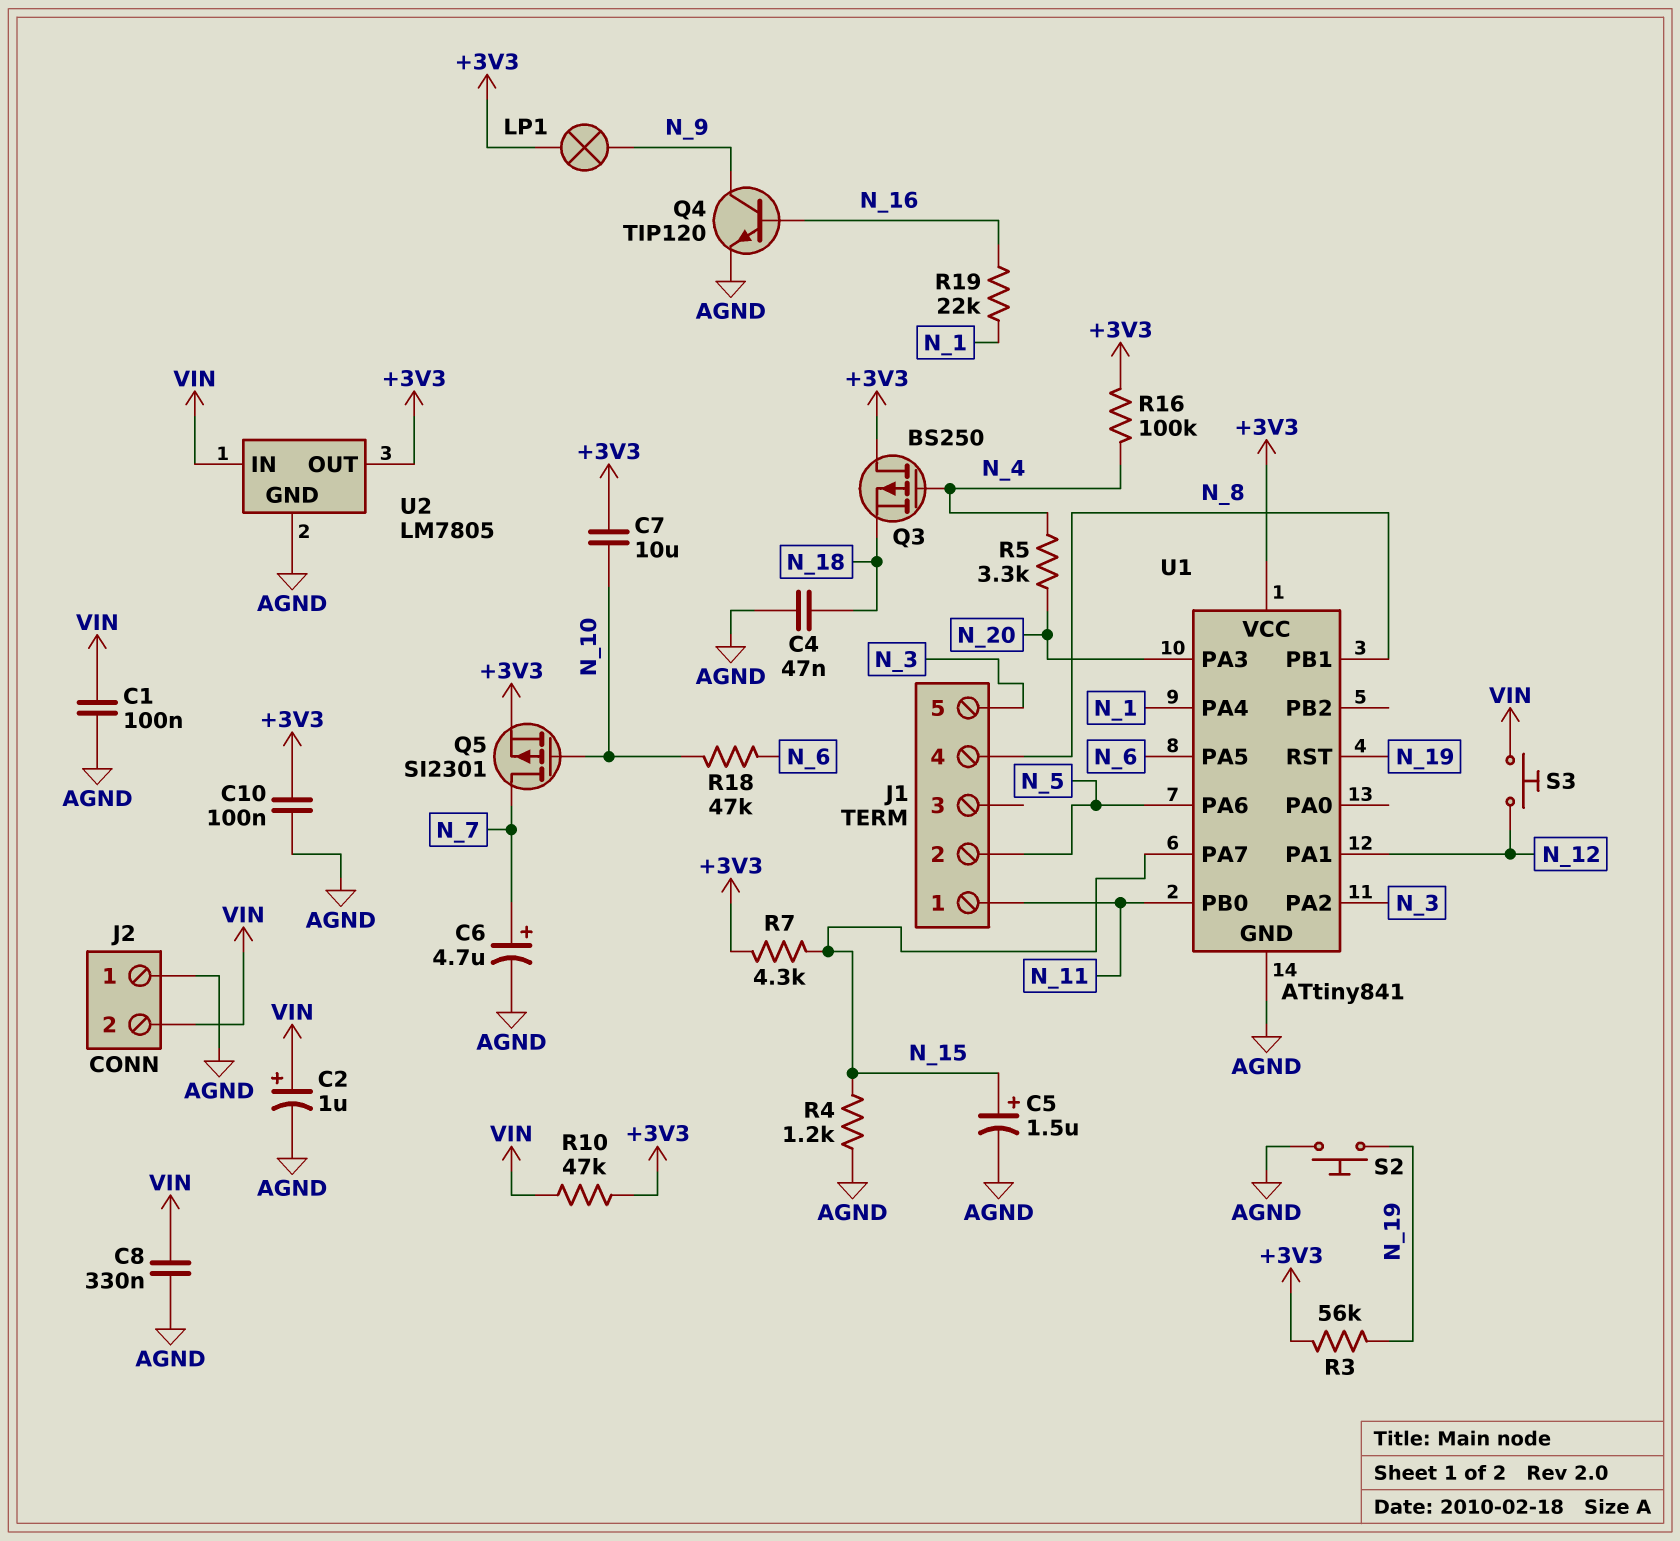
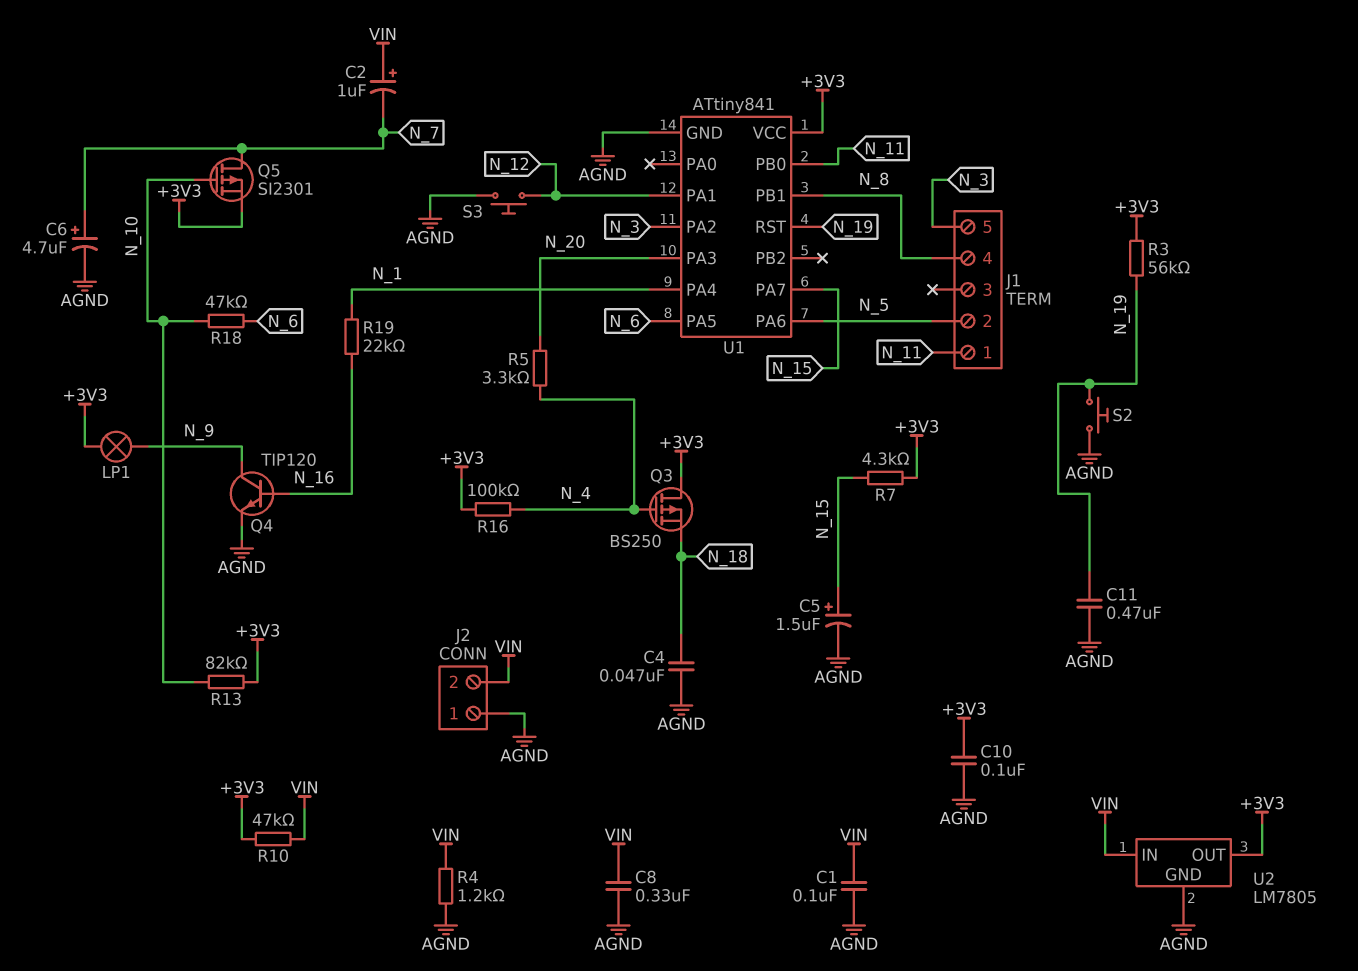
C2: 1uF (plus VIN, minus AGND) -> 1uF (plus VIN, minus N_7)
C7: 10uF (+3V3, N_10) -> none
C11: none -> 470nF (AGND, N_19)
R4: 1.2k (AGND, N_15) -> 1.2k (AGND, VIN)
R13: none -> 82k (+3V3, N_10)
S3: button (N_12, VIN) -> button (AGND, N_12)

